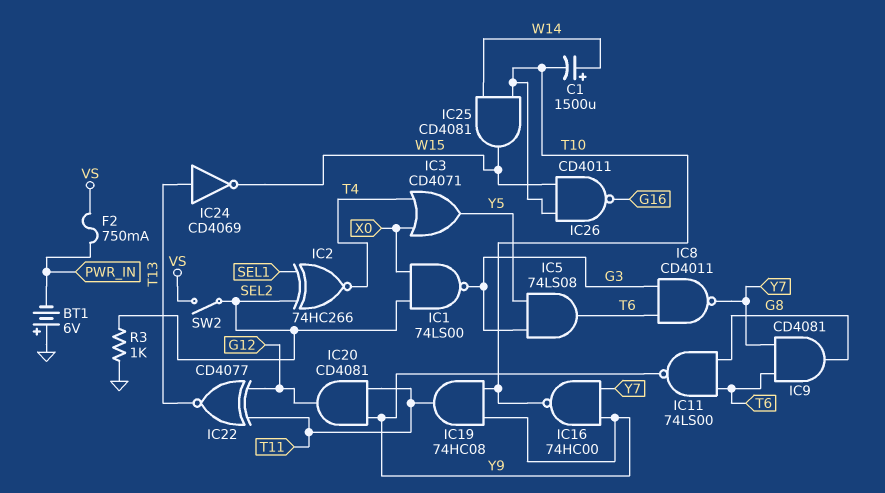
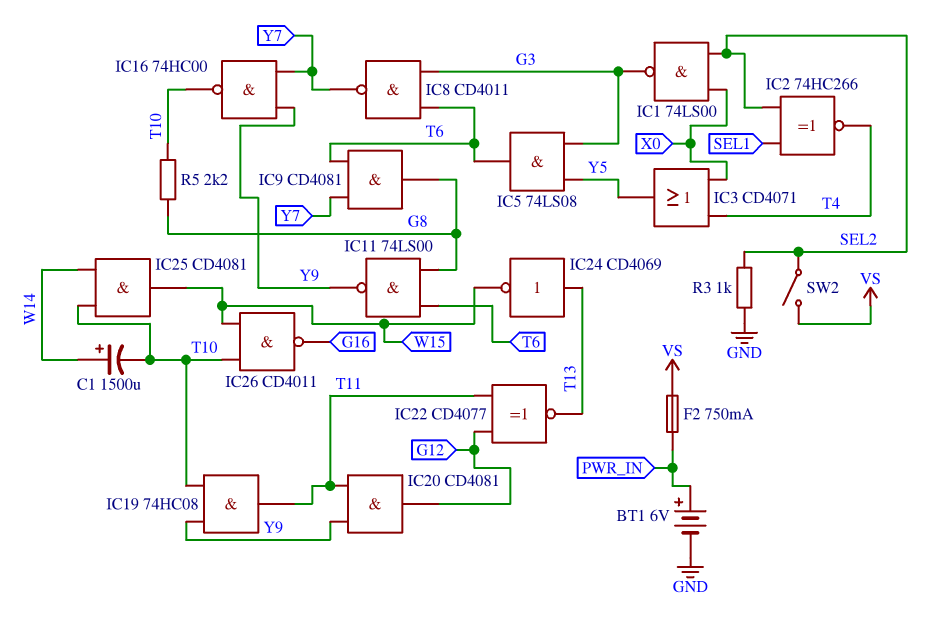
BT1: 6V (plus GND, minus PWR_IN) -> 6V (plus PWR_IN, minus GND)
R5: none -> 2.2k (G8, T10)

